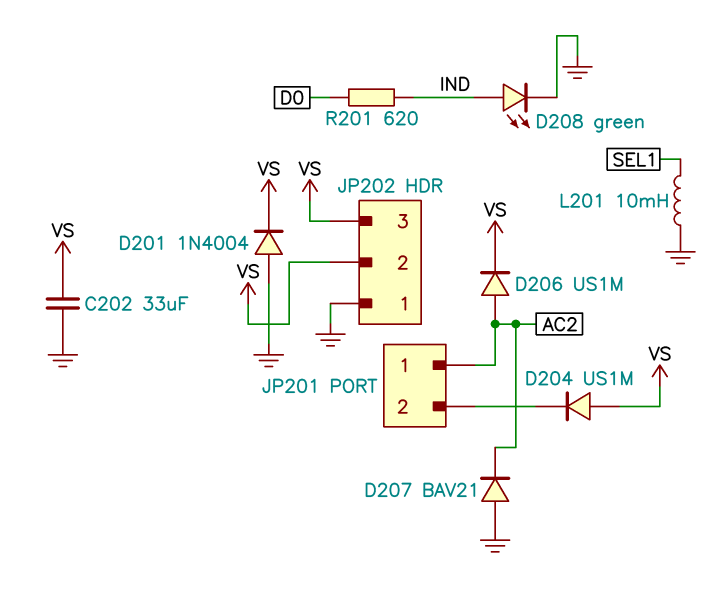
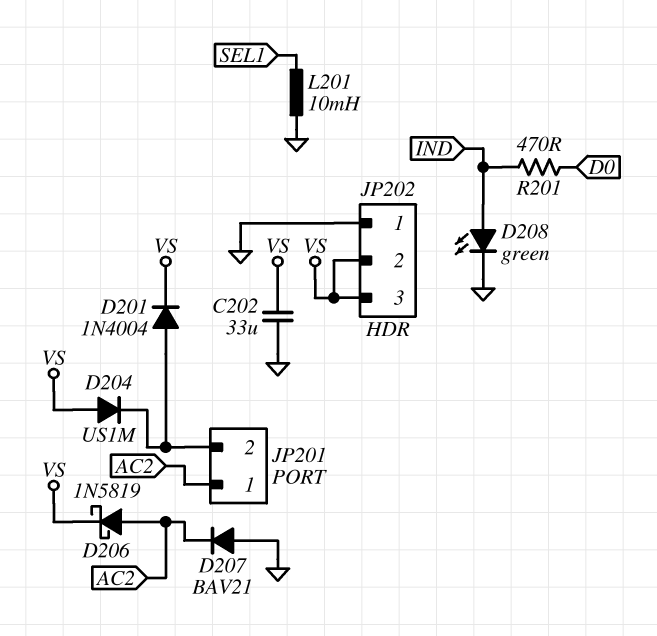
D201: diode 1N4004 (A GND, K VS) -> diode 1N4004 (A JP201/2, K VS)
D206: diode US1M (A AC2, K VS) -> schottky 1N5819 (A AC2, K VS)
R201: 620 (D0, IND) -> 470 (D0, IND)

